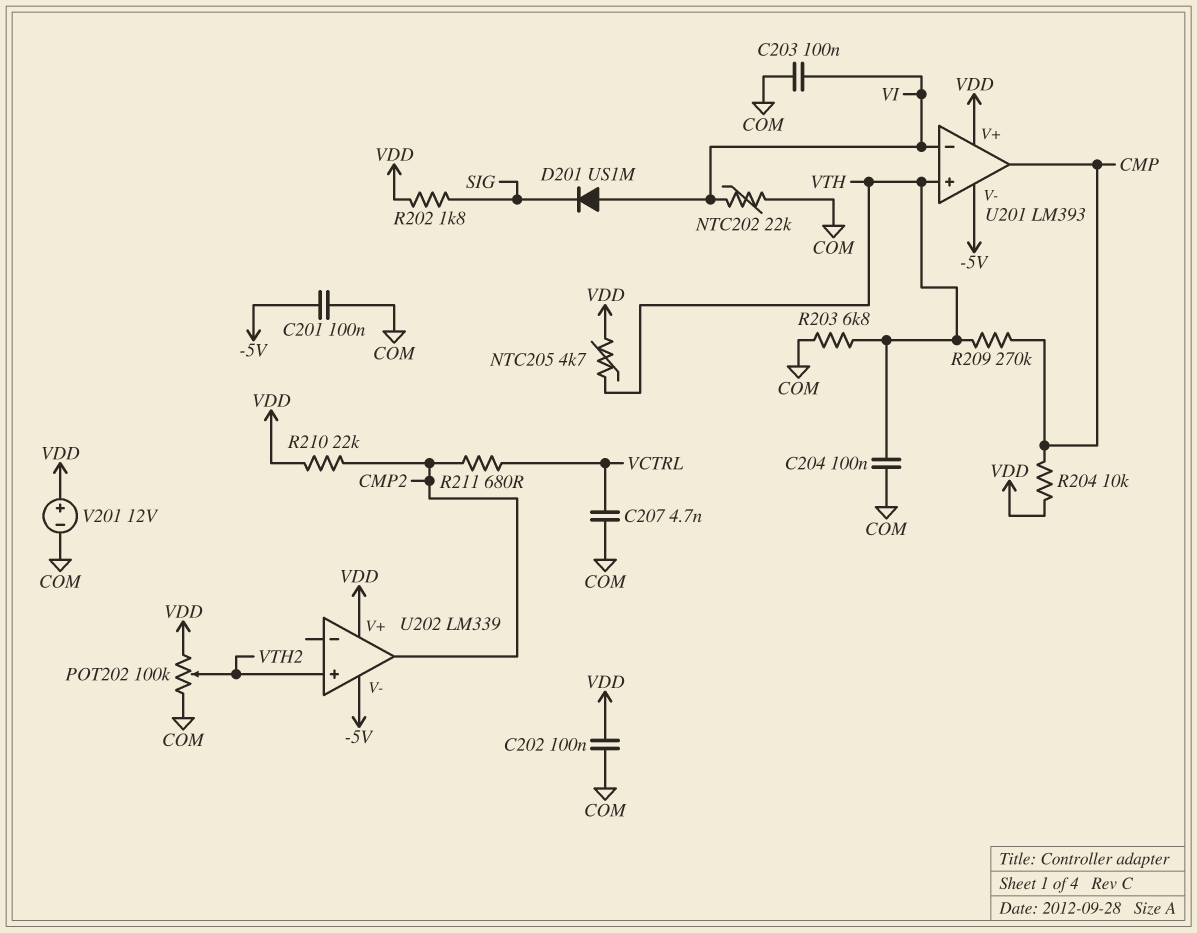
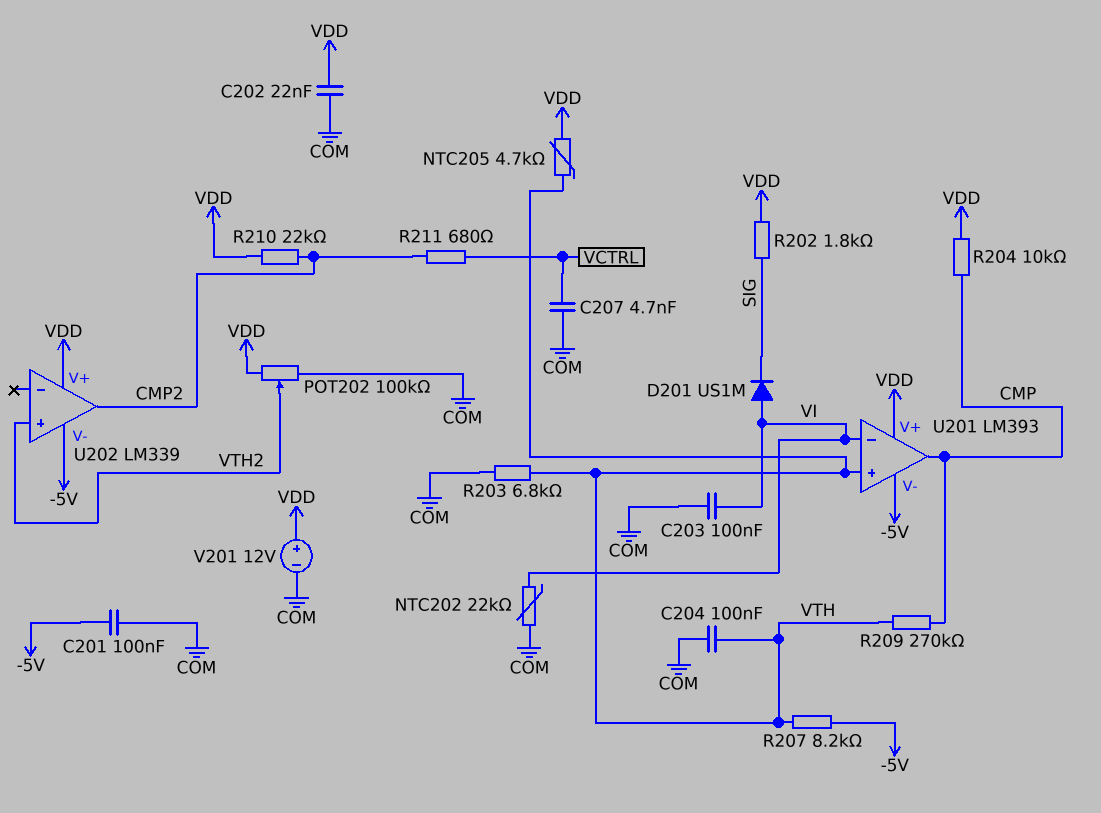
C202: 100nF (COM, VDD) -> 22nF (COM, VDD)
R207: none -> 8.2k (-5V, VTH)

